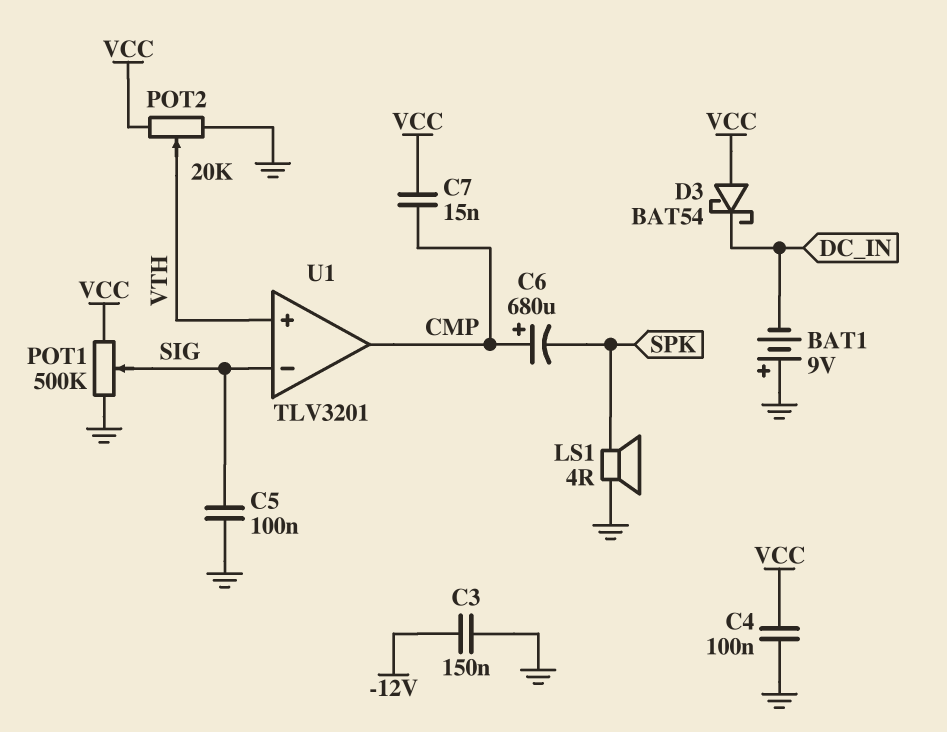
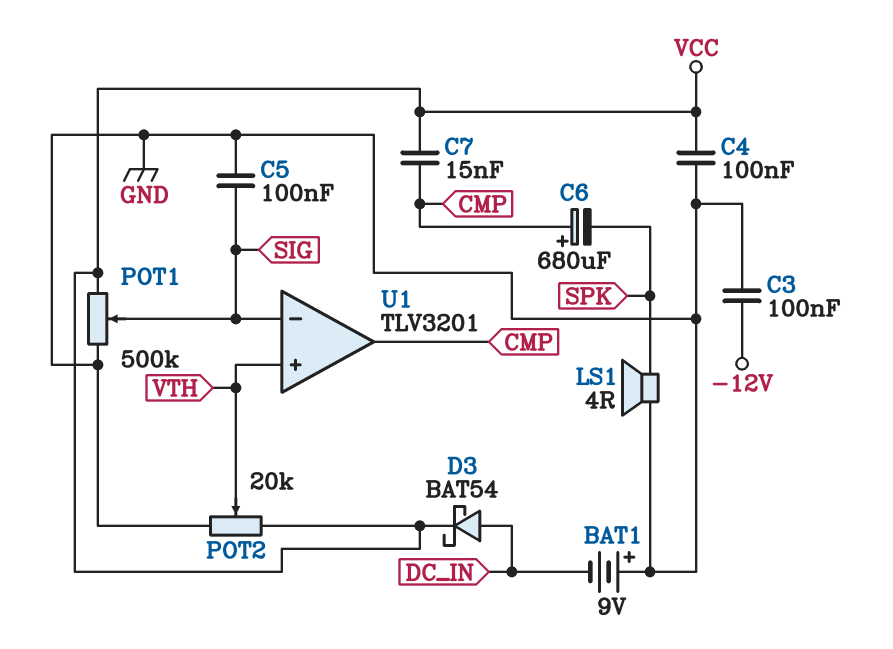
C3: 150nF (-12V, GND) -> 100nF (-12V, GND)
D3: schottky BAT54 (A VCC, K DC_IN) -> schottky BAT54 (A DC_IN, K VCC)

